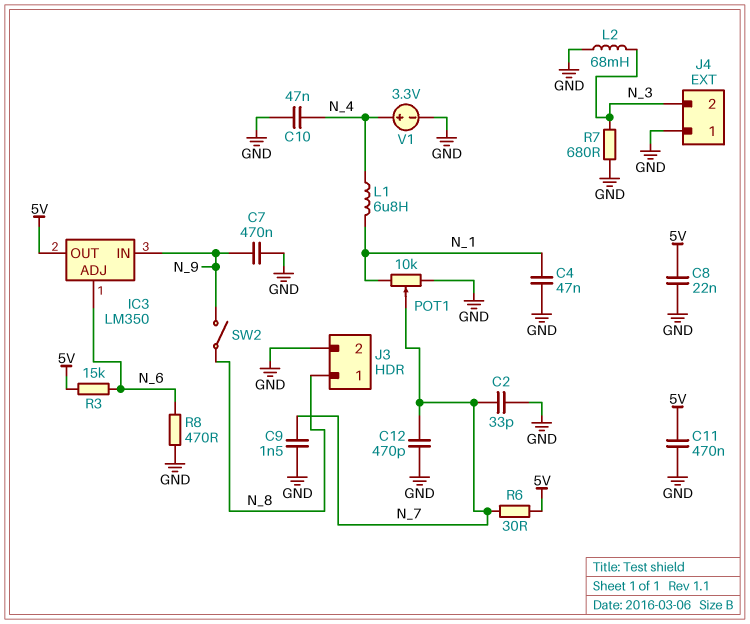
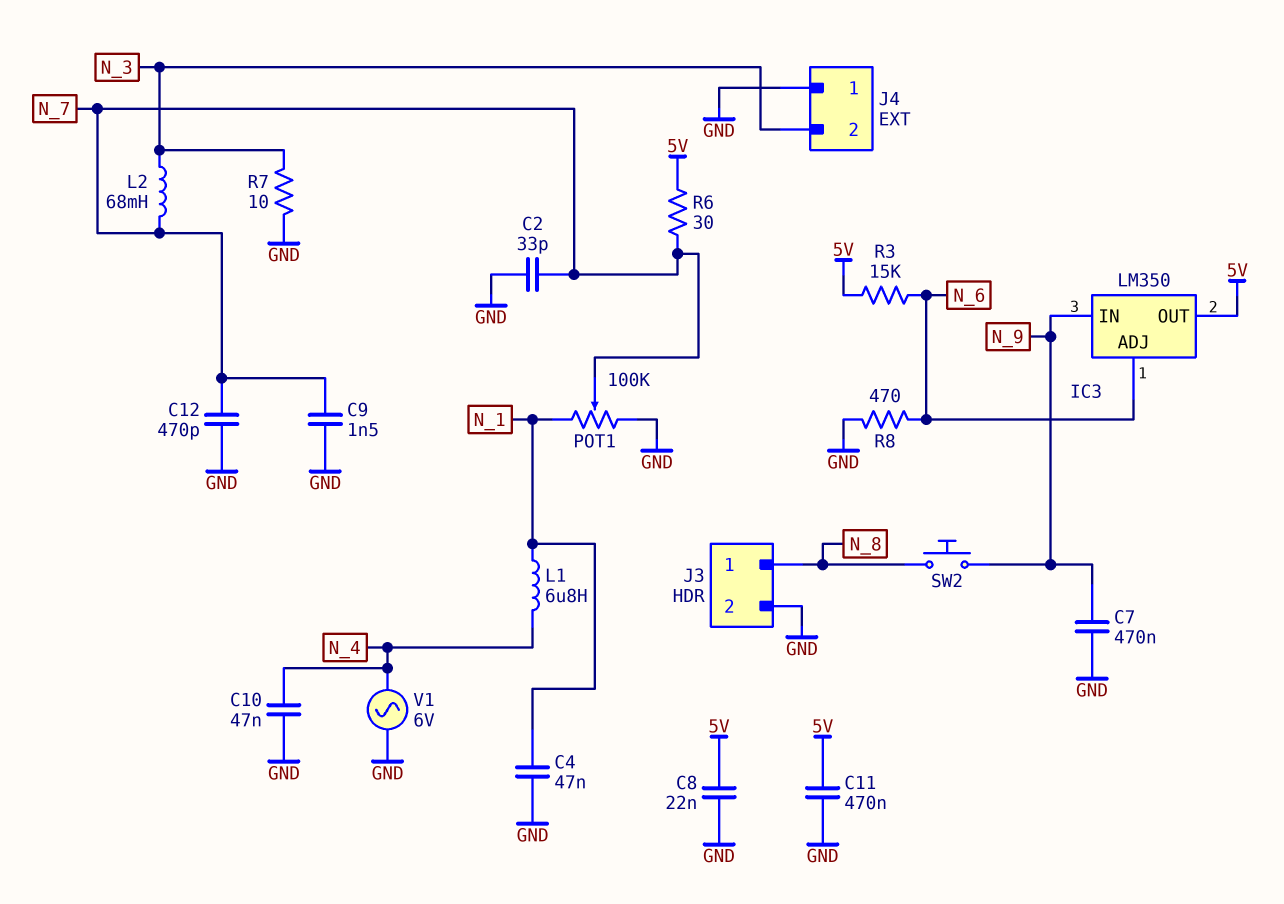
L2: 68mH (GND, N_3) -> 68mH (N_3, N_7)
POT1: 10k (GND, N_1, wiper N_7) -> 100k (GND, N_1, wiper N_7)
R7: 680 (GND, N_3) -> 10 (GND, N_3)
SW2: switch (N_8, N_9) -> button (N_8, N_9)
V1: 3.3V (plus N_4, minus GND) -> AC 6V (GND, N_4)

